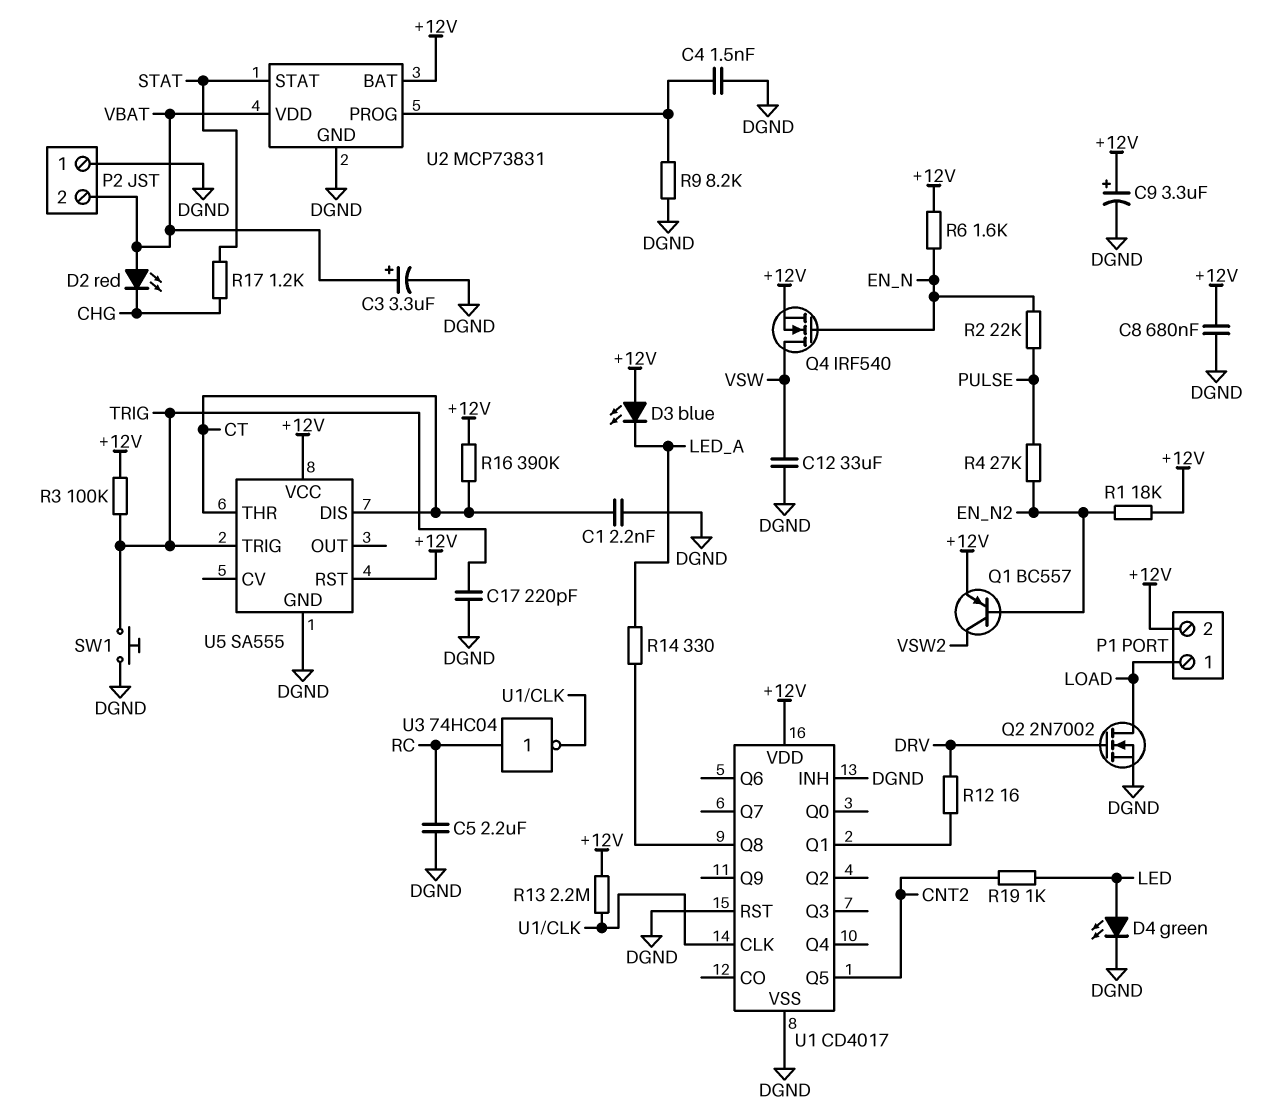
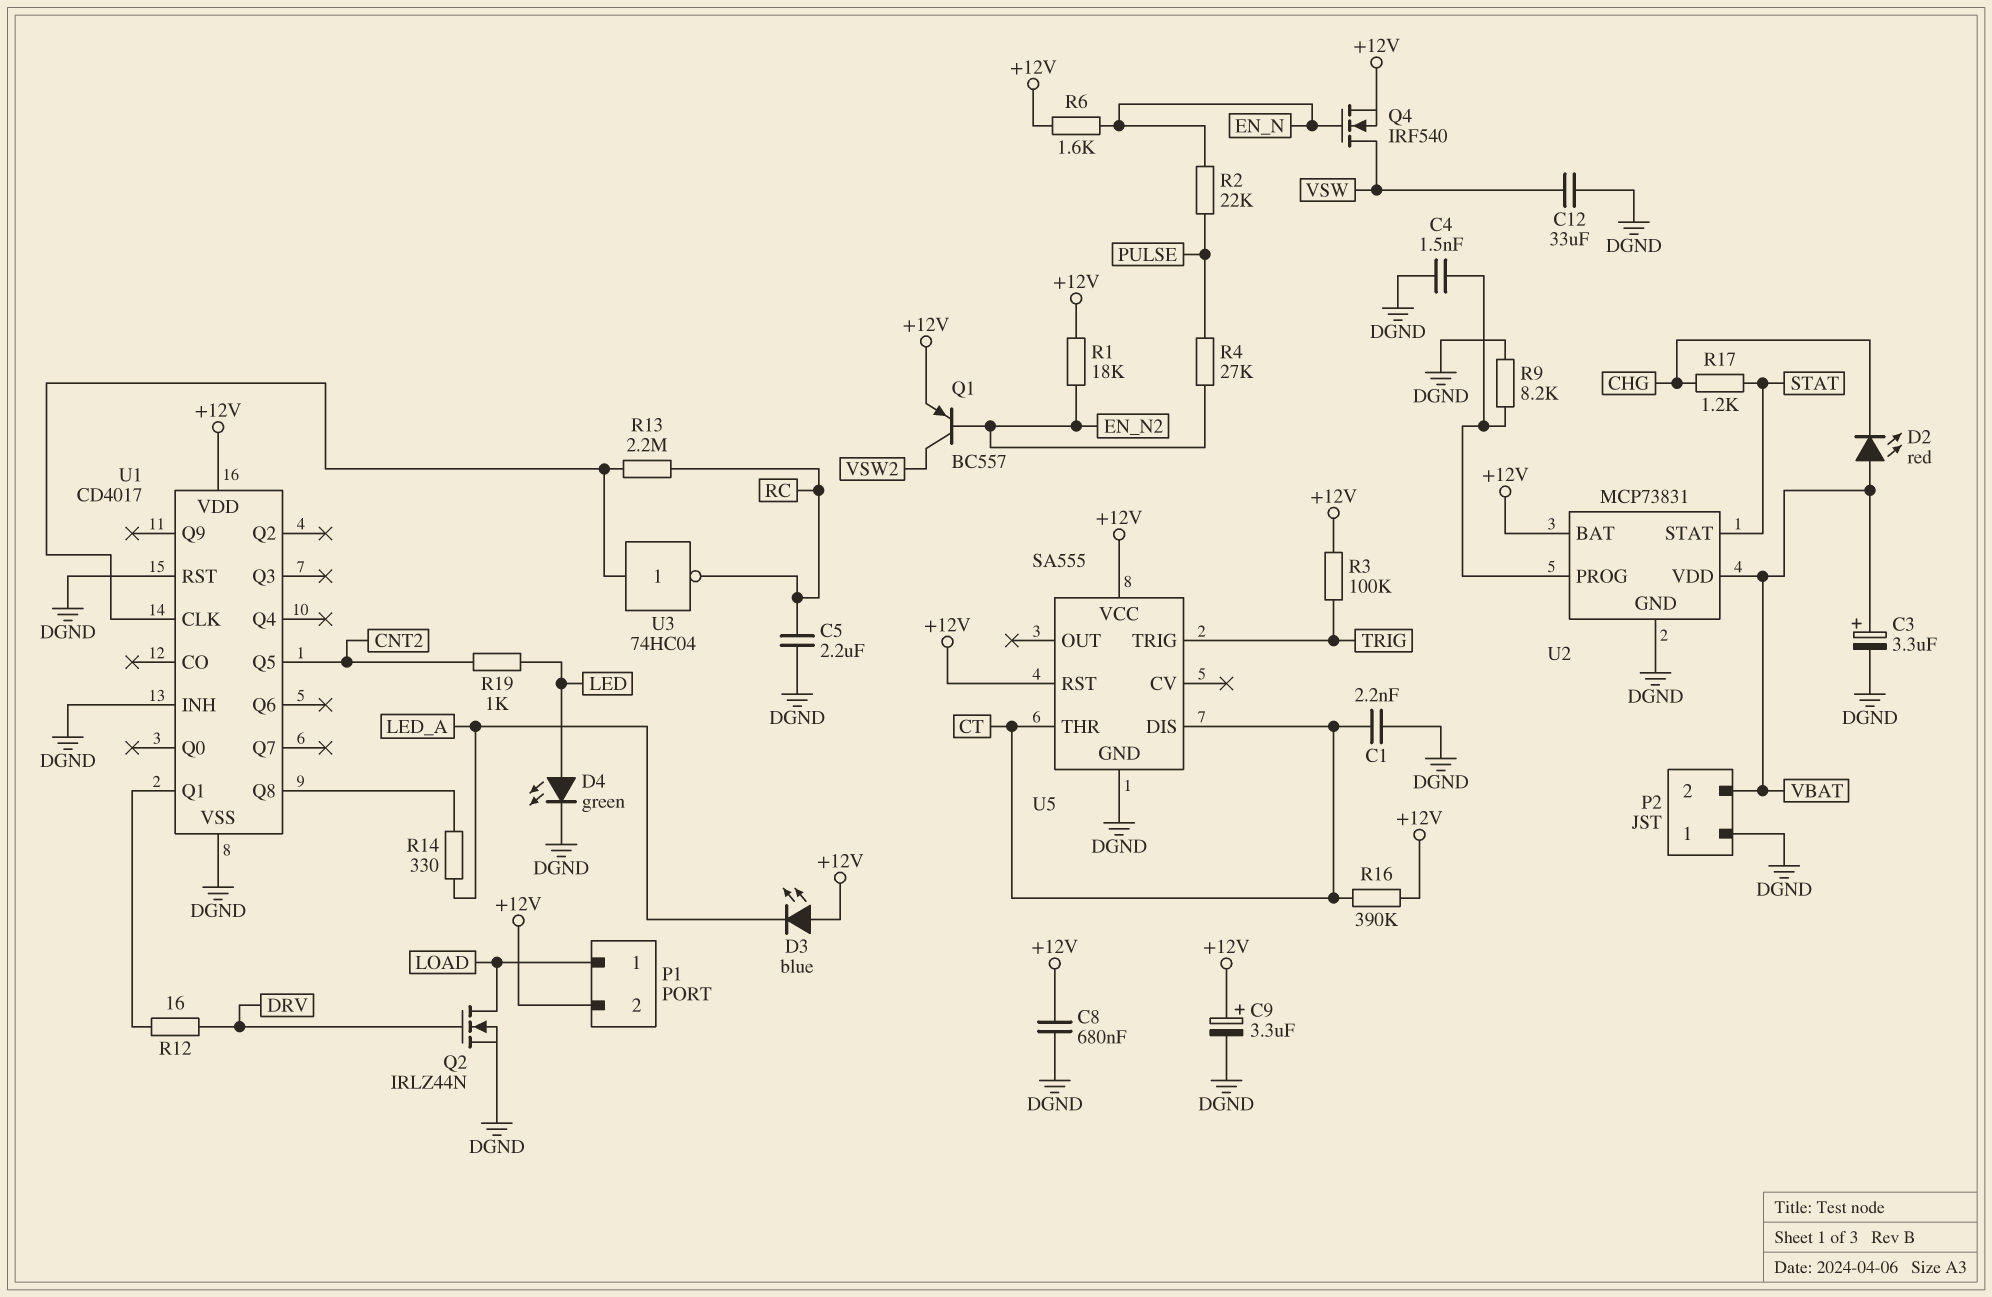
C17: 220pF (DGND, TRIG) -> none
Q2: NMOS 2N7002 (G DRV, D LOAD, S DGND) -> NMOS IRLZ44N (G DRV, D LOAD, S DGND)
R13: 2.2M (+12V, U1/CLK) -> 2.2M (RC, U1/CLK)
SW1: button (DGND, TRIG) -> none
U3: NOT 74HC04 (in RC, out U1/CLK) -> NOT 74HC04 (in U1/CLK, out RC)

